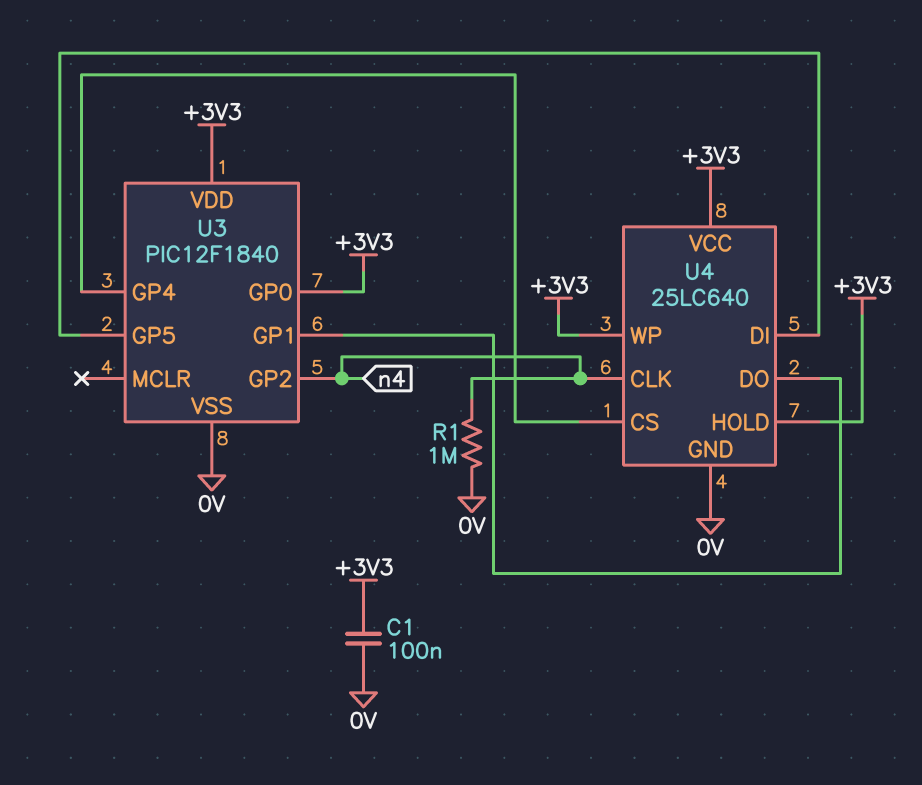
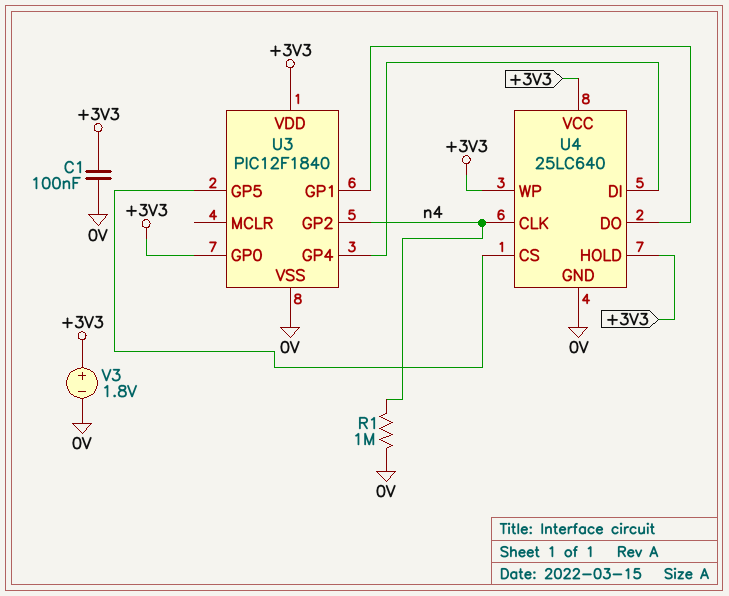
U4 pin CS: U3/GP4 -> U3/GP5
U4 pin DI: U3/GP5 -> U3/GP4
V3: none -> 1.8V (plus +3V3, minus 0V)

